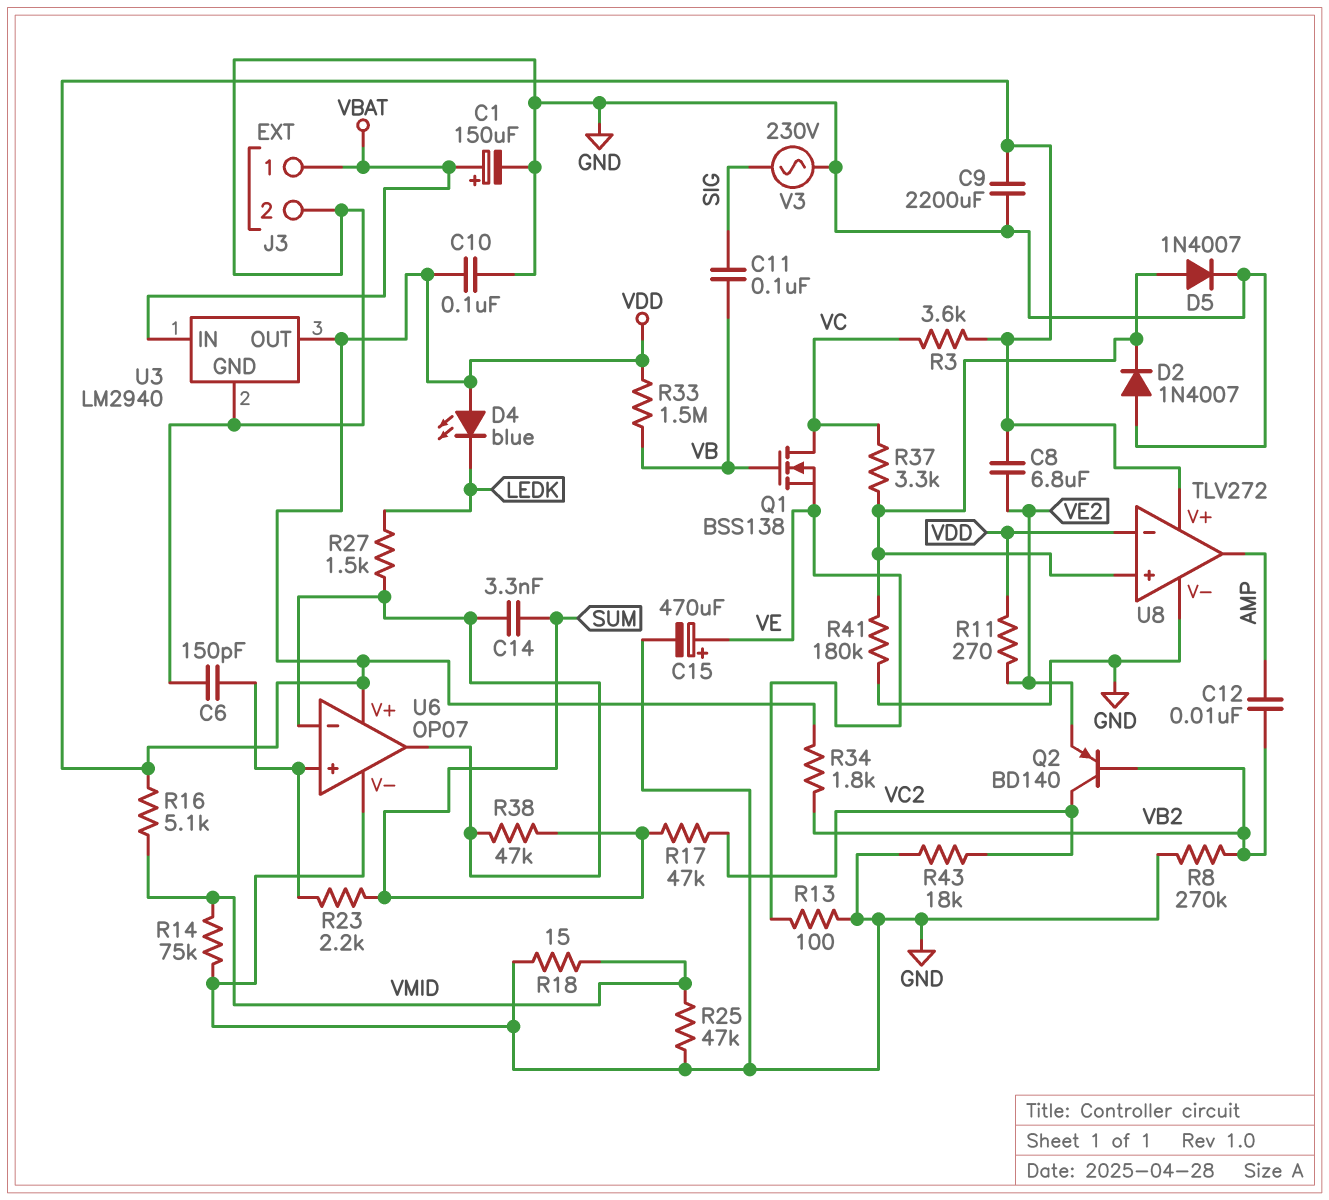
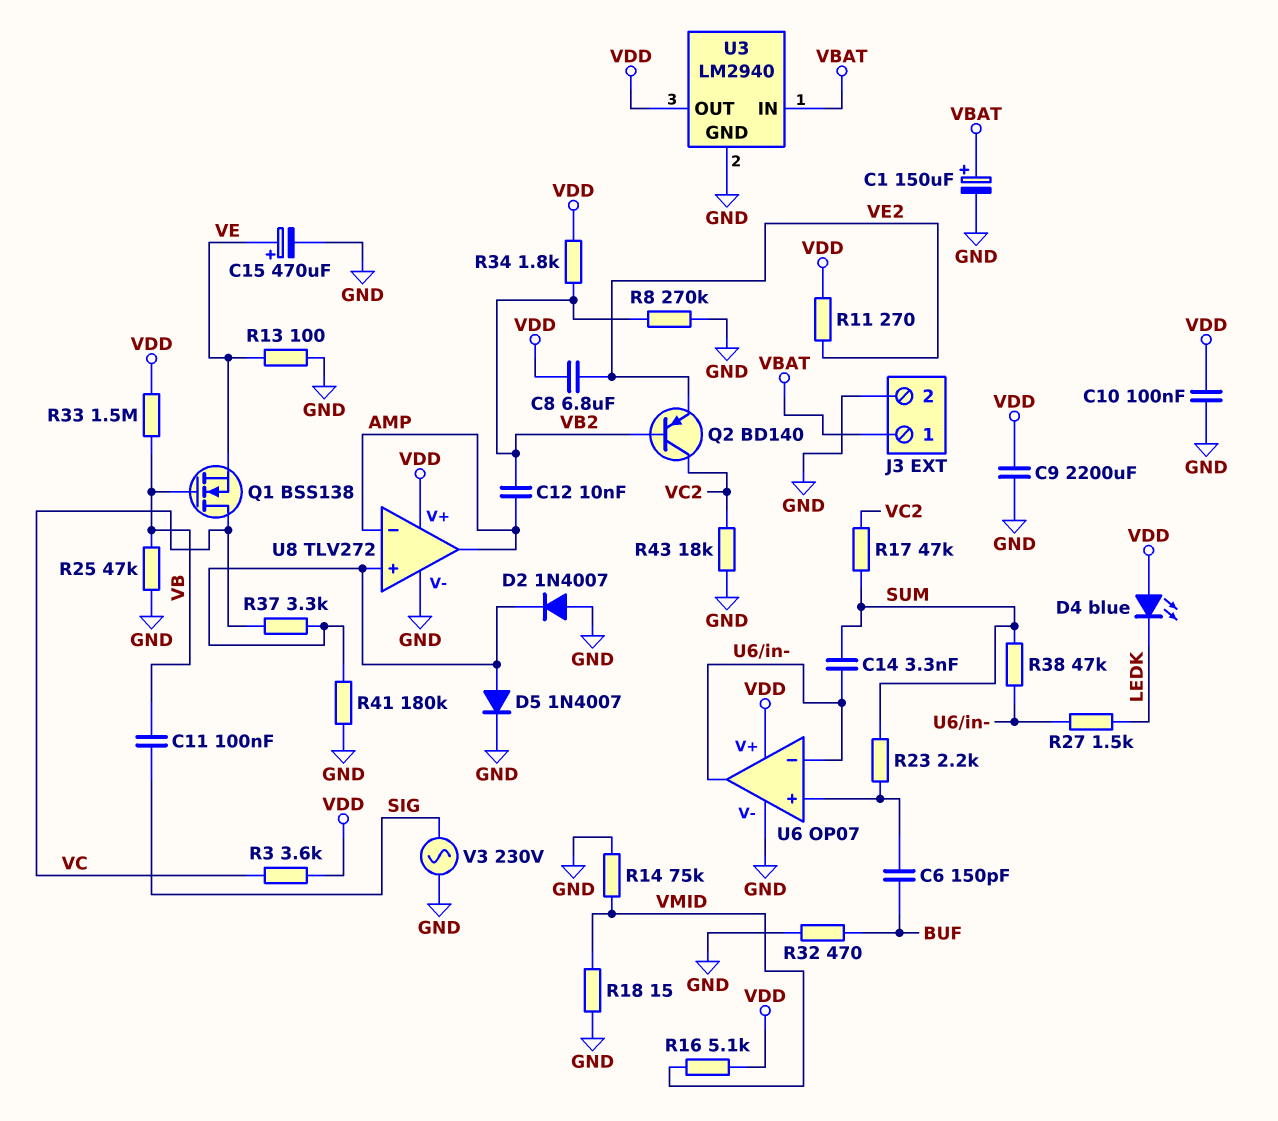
C6: 150pF (GND, U6/in+) -> 150pF (BUF, U6/in+)
R25: 47k (GND, VMID) -> 47k (GND, VB)
R32: none -> 470 (BUF, GND)
U8 pin in-: VDD -> AMP

